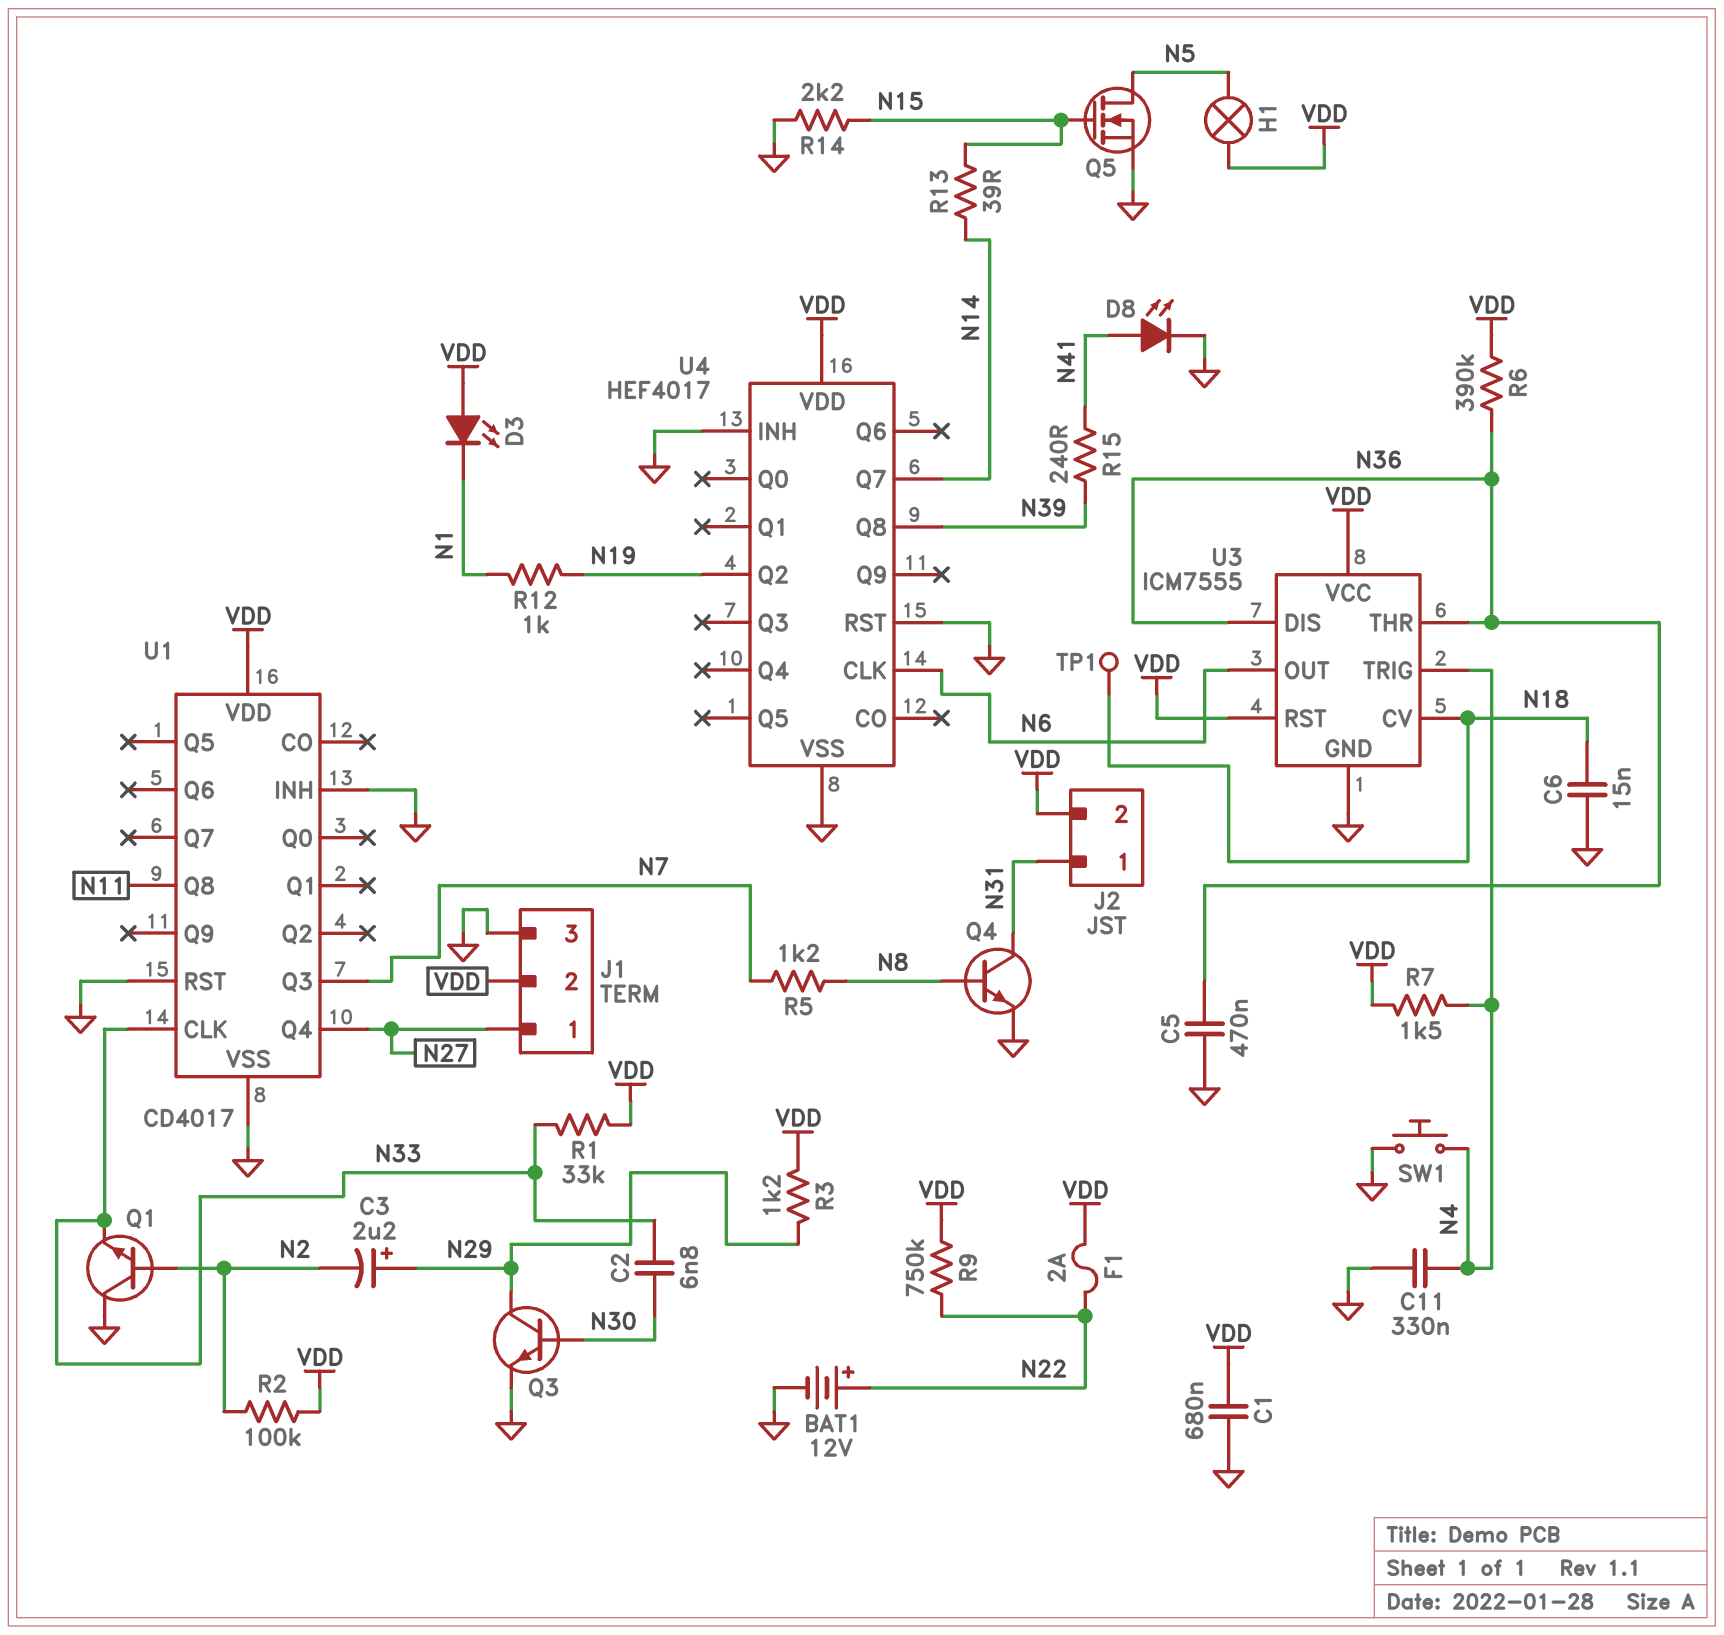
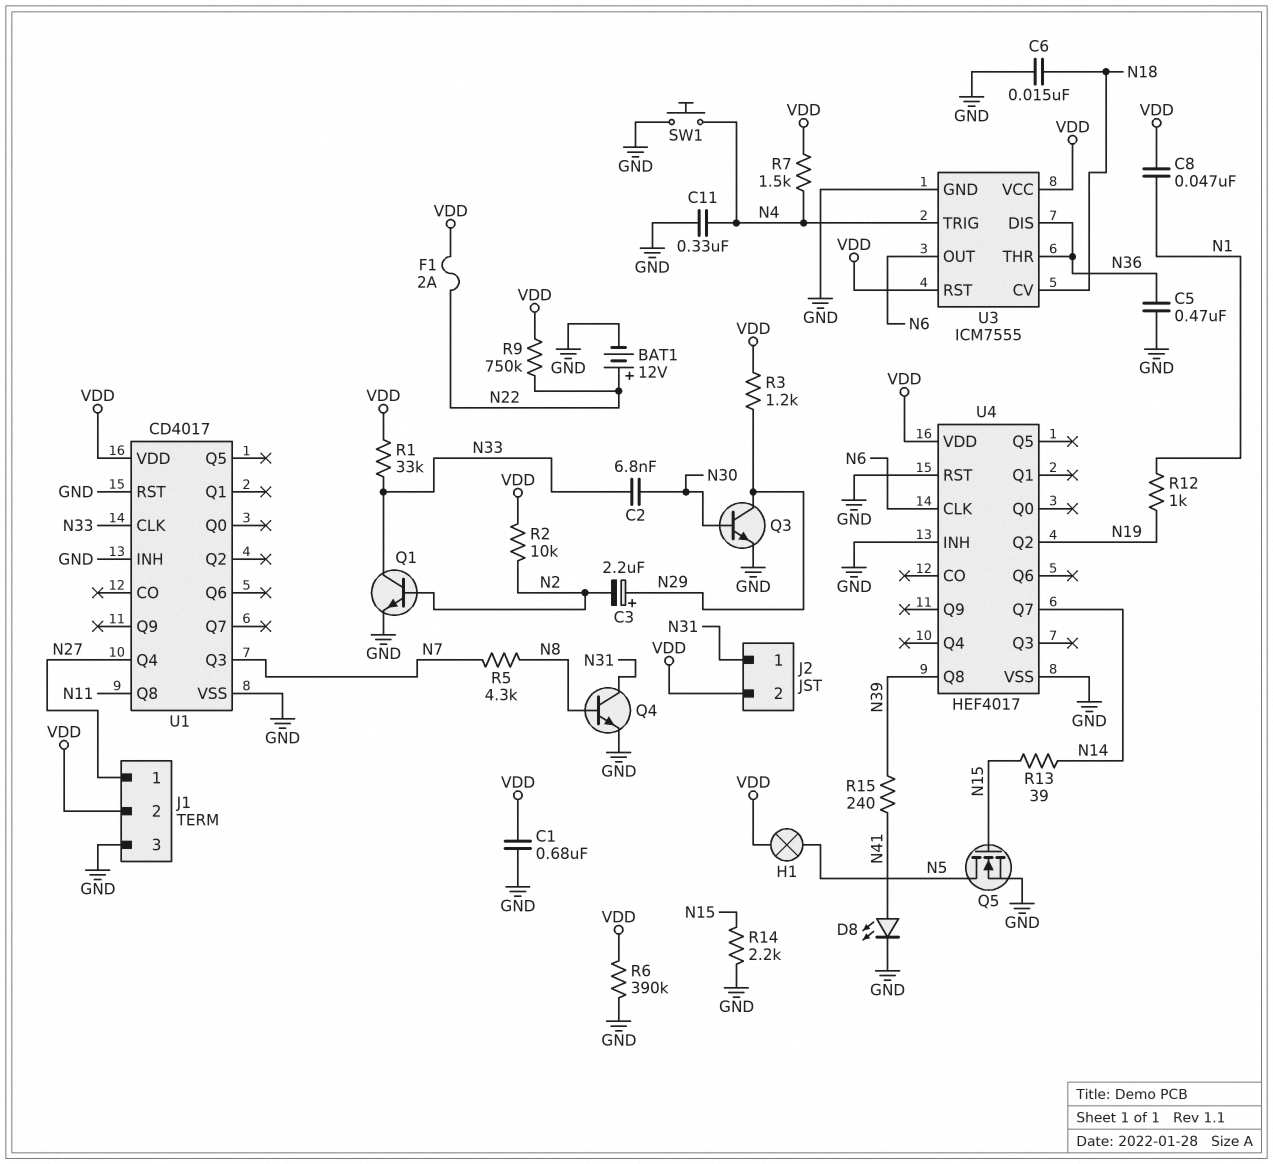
C8: none -> 47nF (N1, VDD)
D3: LED (A VDD, K N1) -> none
Q1: NPN (B N2, C GND, E N33) -> NPN (B N2, C N33, E GND)
R2: 100k (N2, VDD) -> 10k (N2, VDD)
R5: 1.2k (N7, N8) -> 4.3k (N7, N8)
R6: 390k (N36, VDD) -> 390k (GND, VDD)
TP1: test point (N18) -> none

